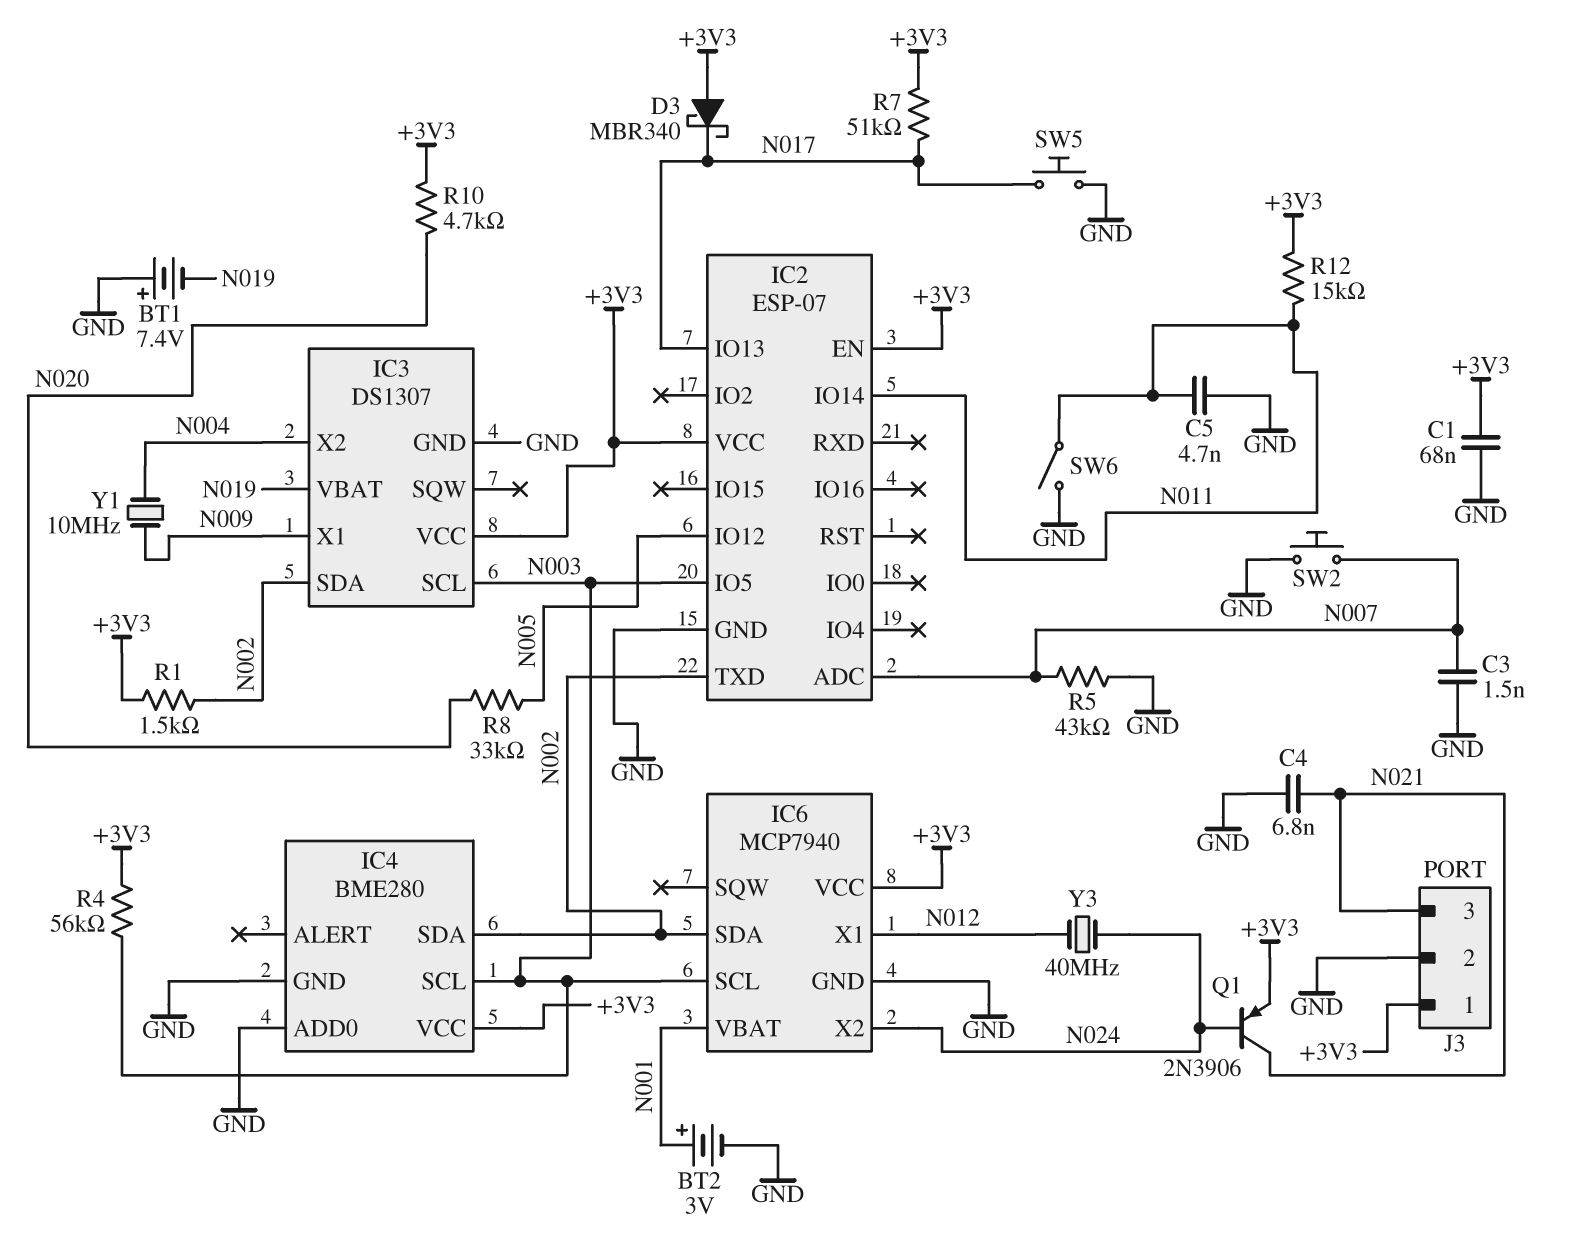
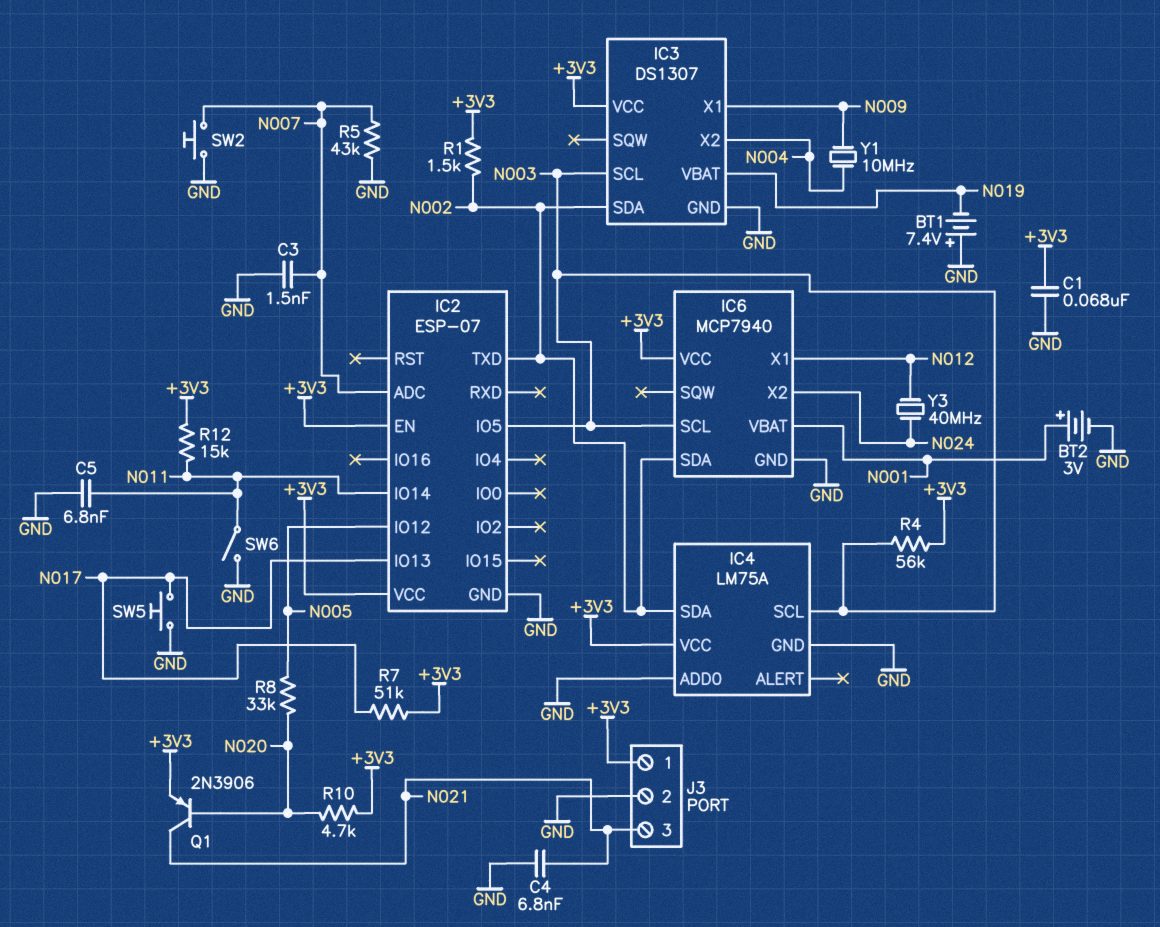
C5: 4.7nF (GND, N011) -> 6.8nF (GND, N011)
D3: schottky MBR340 (A +3V3, K N017) -> none
IC4: BME280 -> LM75A
Q1: PNP 2N3906 (B N024, C N021, E +3V3) -> PNP 2N3906 (B N020, C N021, E +3V3)

